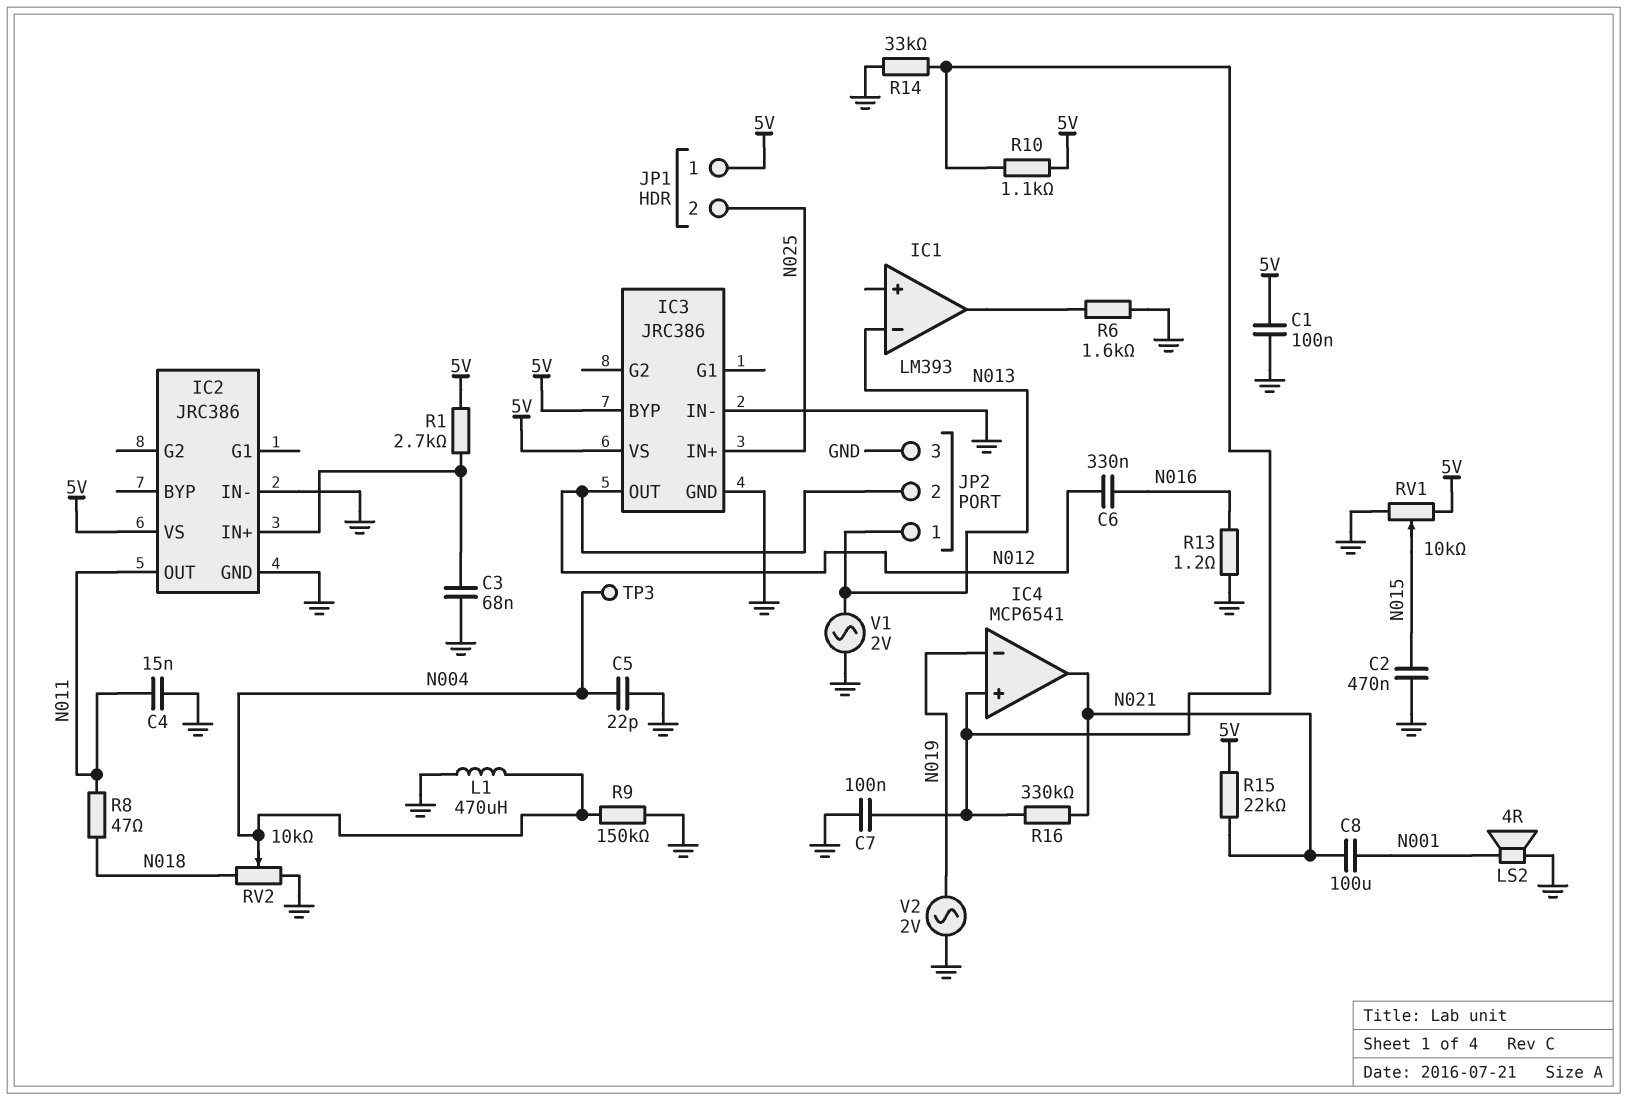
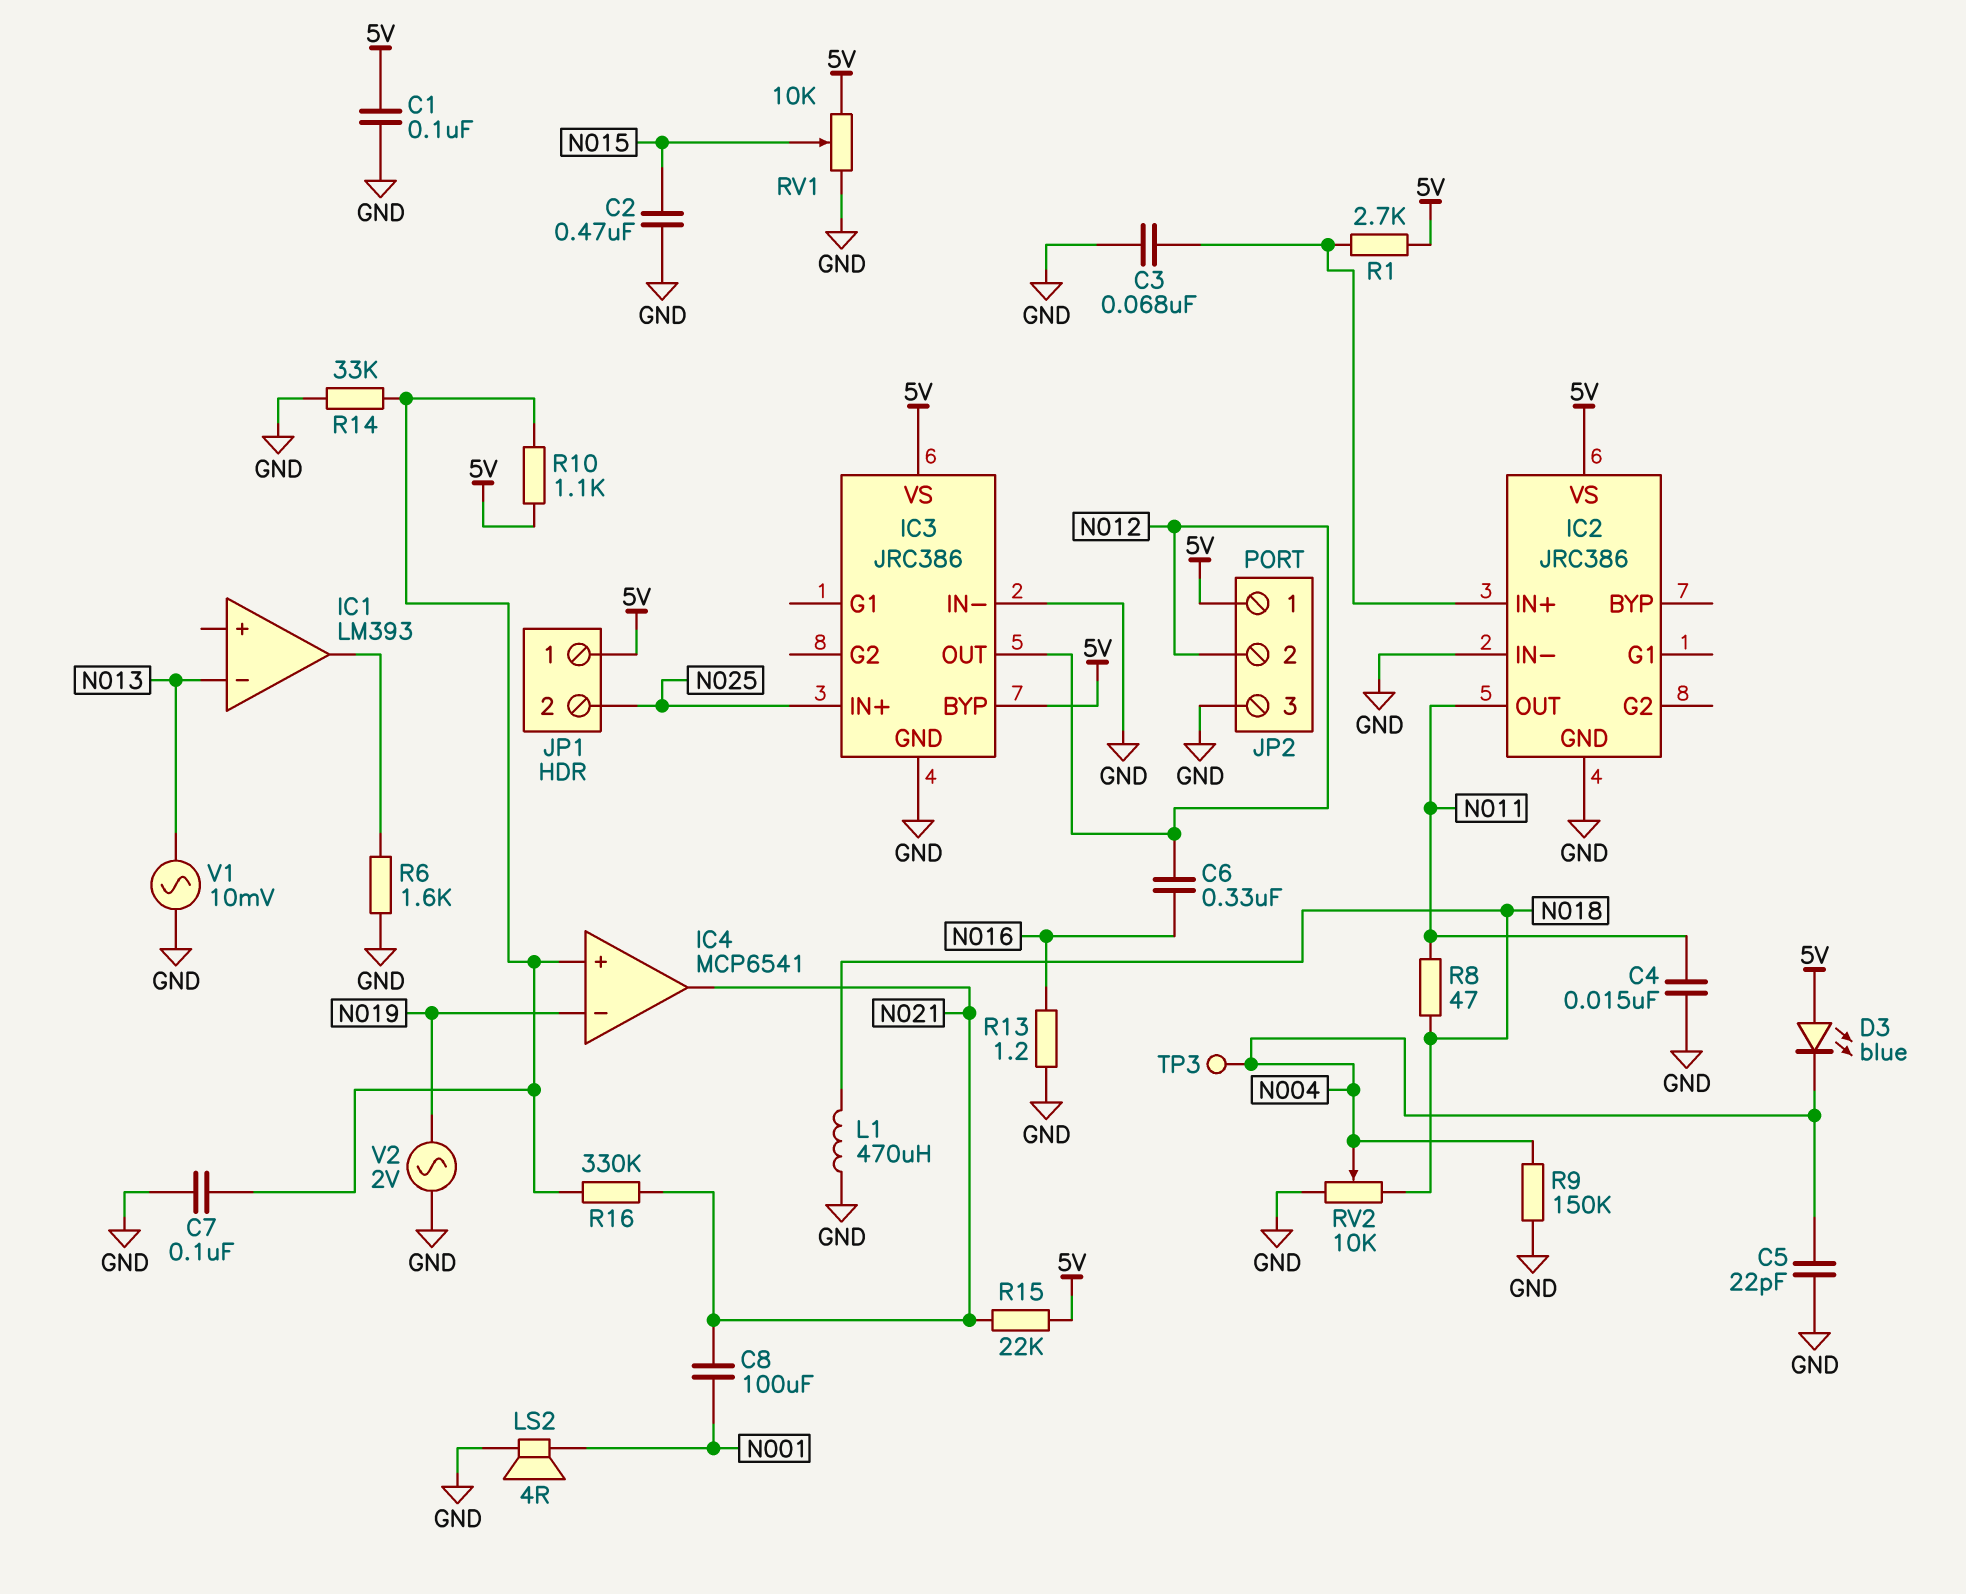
D3: none -> LED blue (A 5V, K N004)
JP2 pin 1: N013 -> 5V
L1: 470uH (GND, N004) -> 470uH (GND, N018)
V1: AC 2V (GND, N013) -> AC 10mV (GND, N013)

